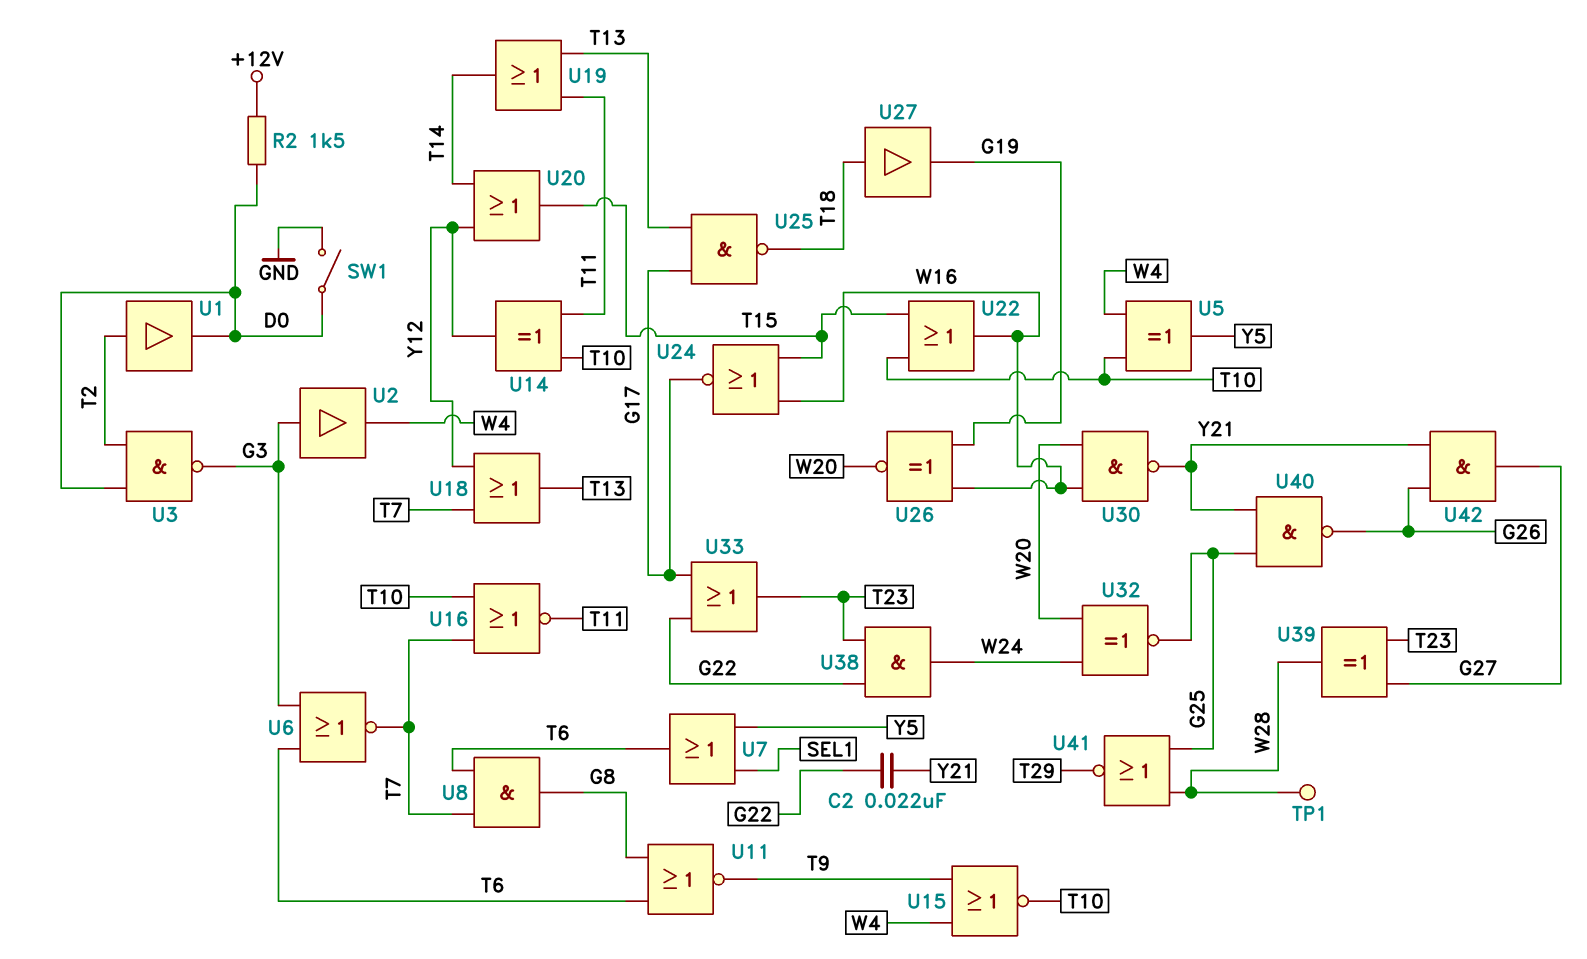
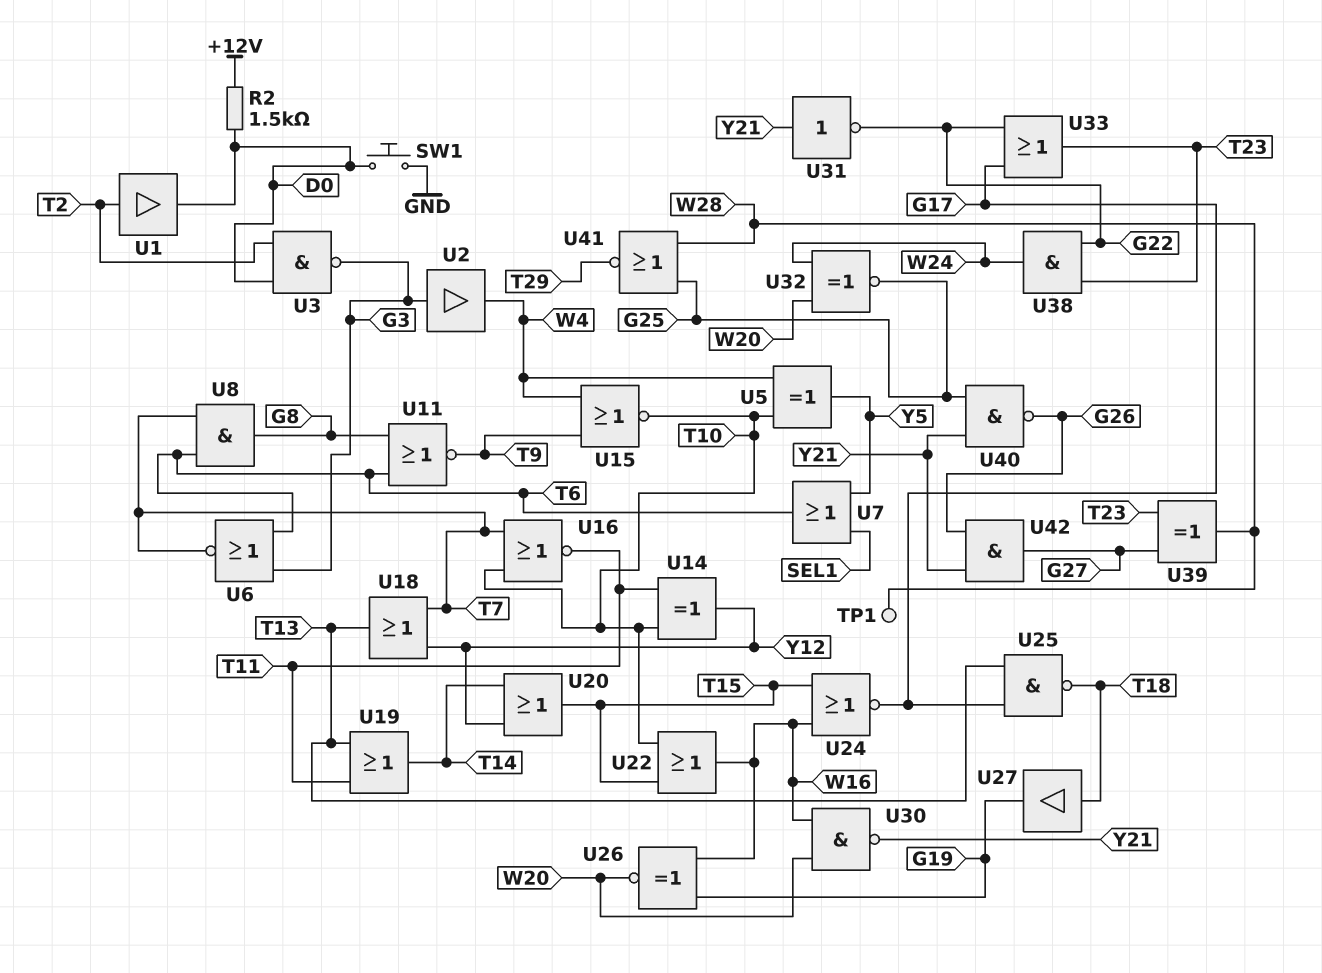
C2: 22nF (G22, Y21) -> none
SW1: switch (D0, GND) -> button (D0, GND)
U31: none -> NOT (in Y21, out G22)

